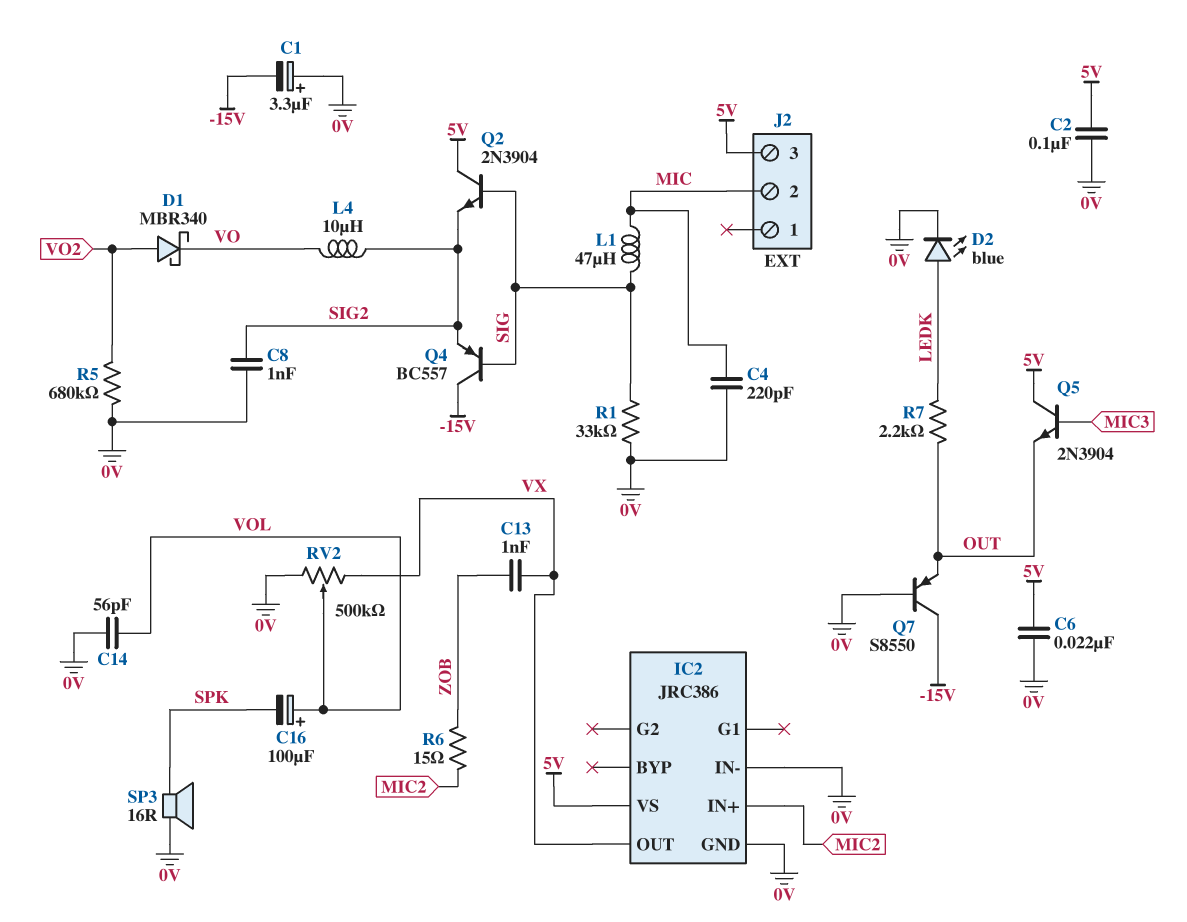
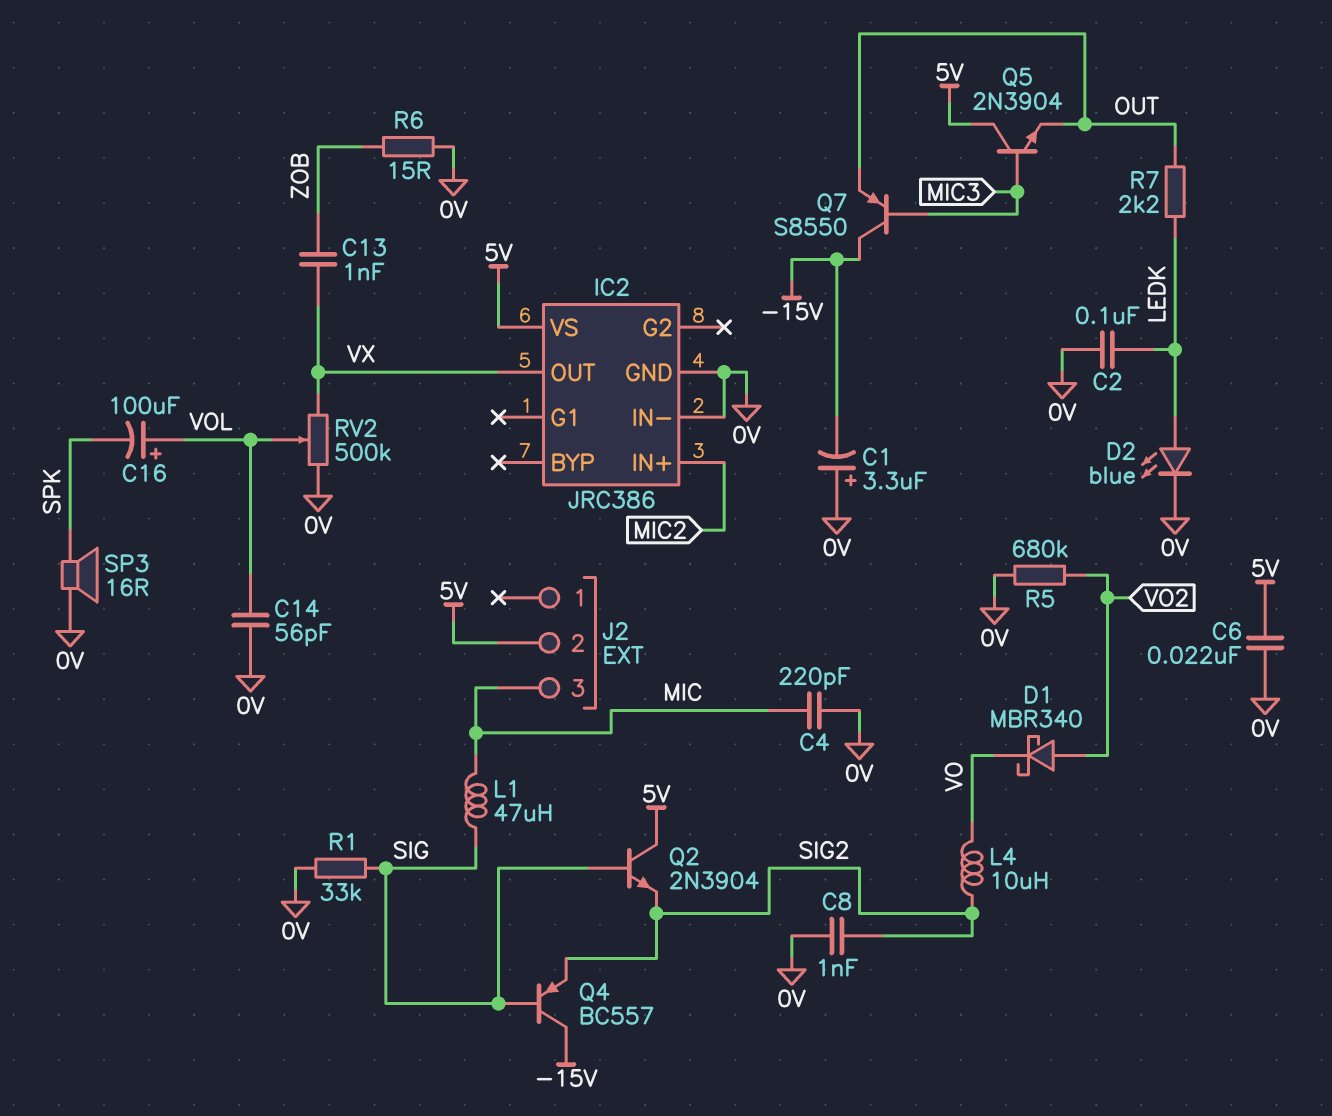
C2: 100nF (0V, 5V) -> 100nF (0V, LEDK)
J2 pin 2: MIC -> 5V
J2 pin 3: 5V -> MIC
Q7: PNP S8550 (B 0V, C -15V, E OUT) -> PNP S8550 (B MIC3, C -15V, E OUT)
R6: 15 (MIC2, ZOB) -> 15 (0V, ZOB)

